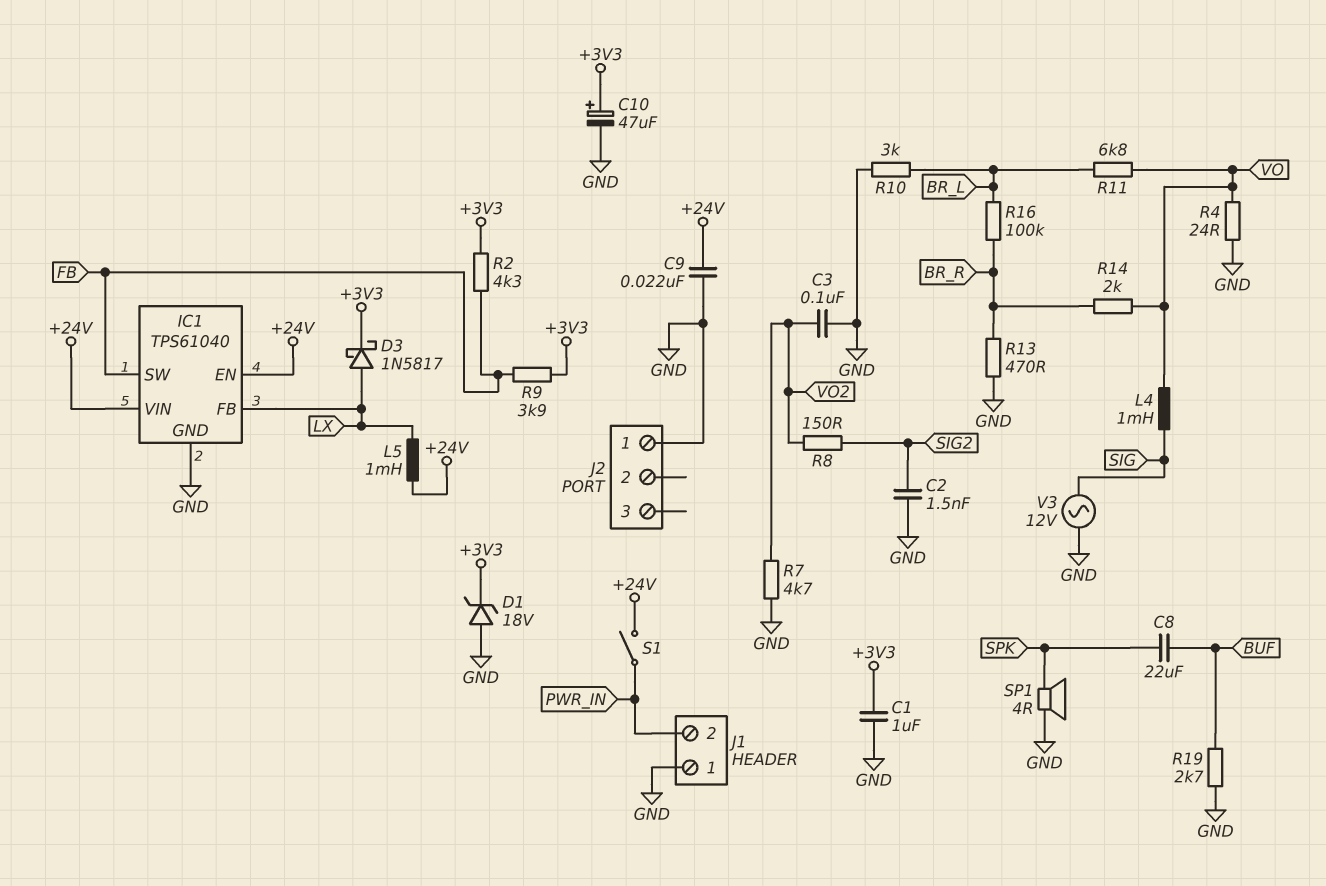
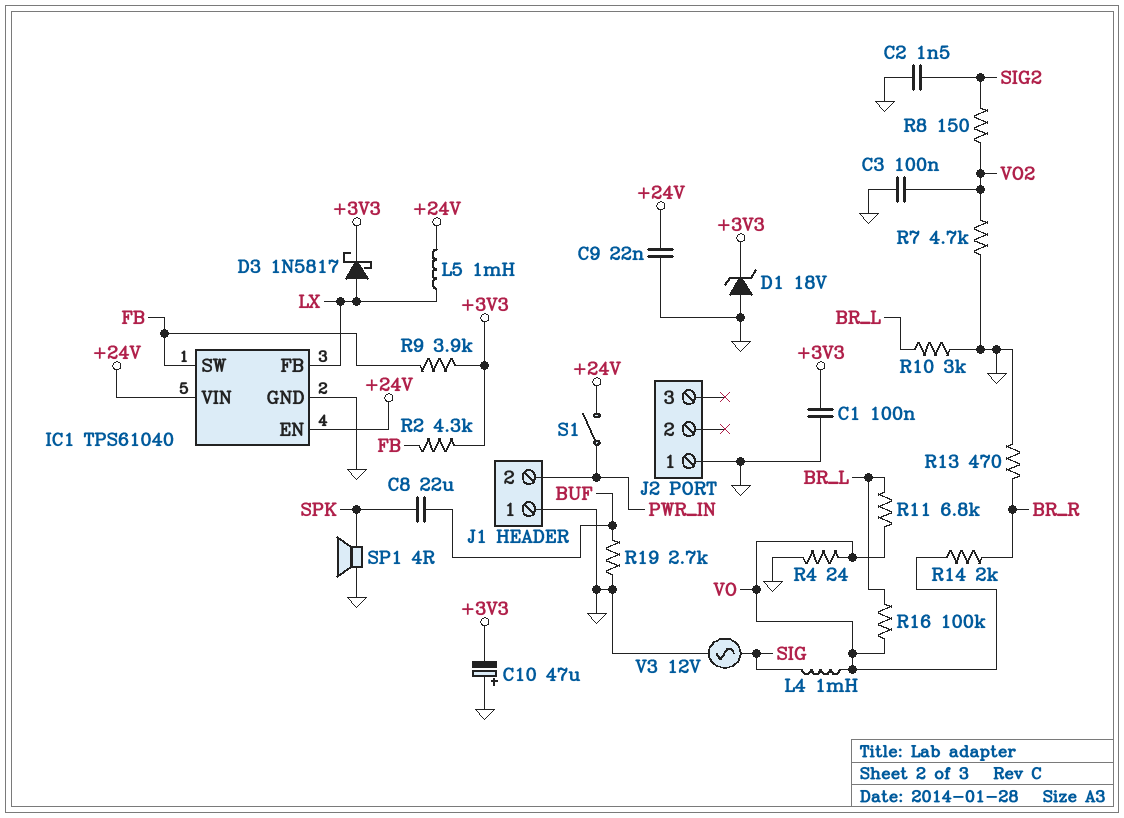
C1: 1uF (+3V3, GND) -> 100nF (+3V3, GND)
C10: 47uF (plus +3V3, minus GND) -> 47uF (plus GND, minus +3V3)
R16: 100k (BR_L, BR_R) -> 100k (BR_L, VO)

